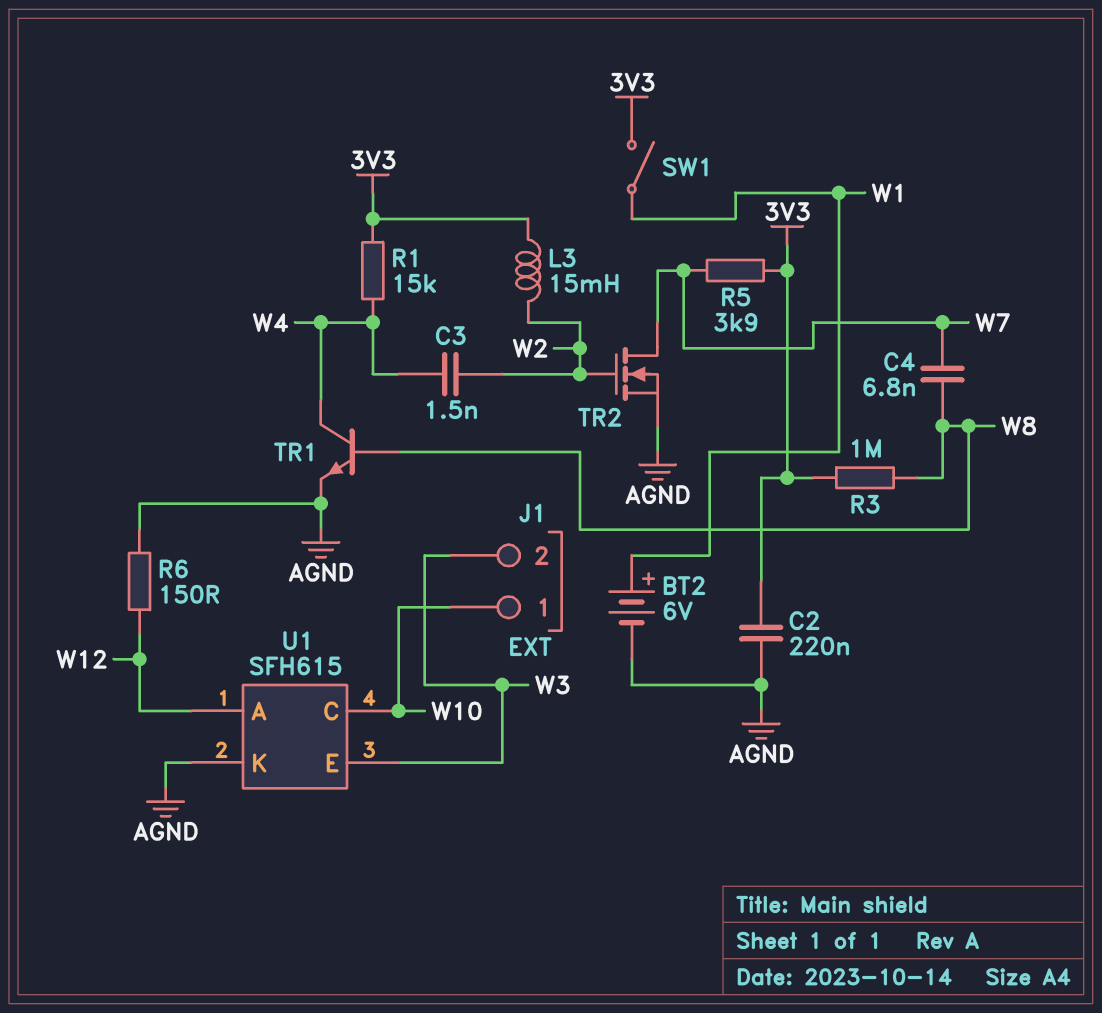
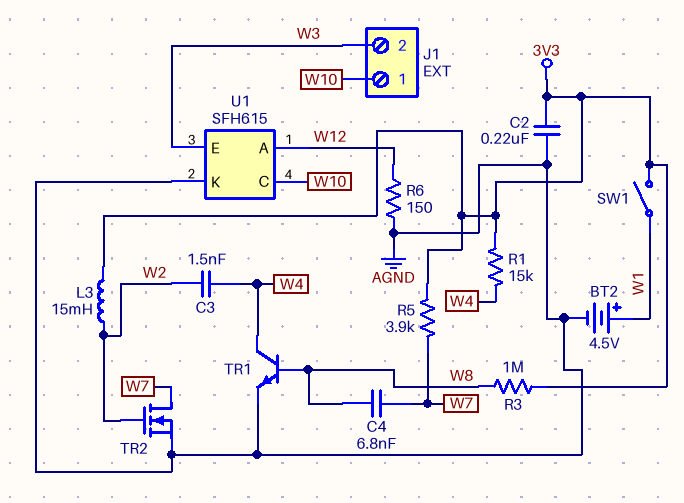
BT2: 6V (plus W1, minus AGND) -> 4.5V (plus W1, minus AGND)

